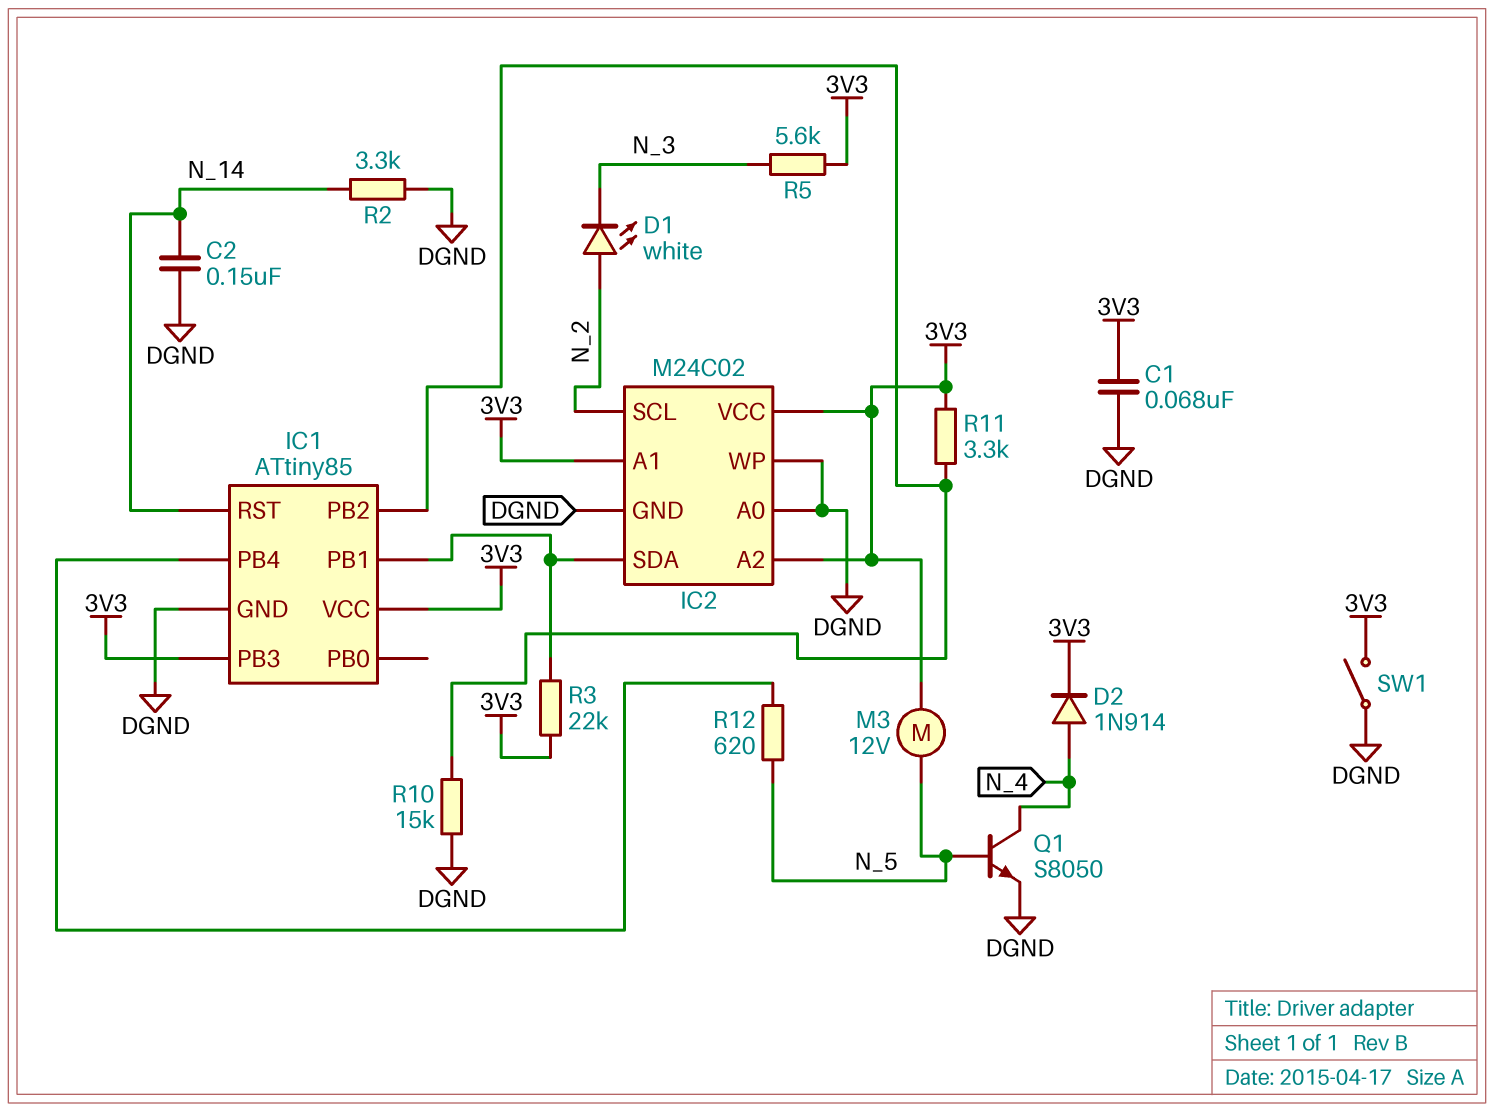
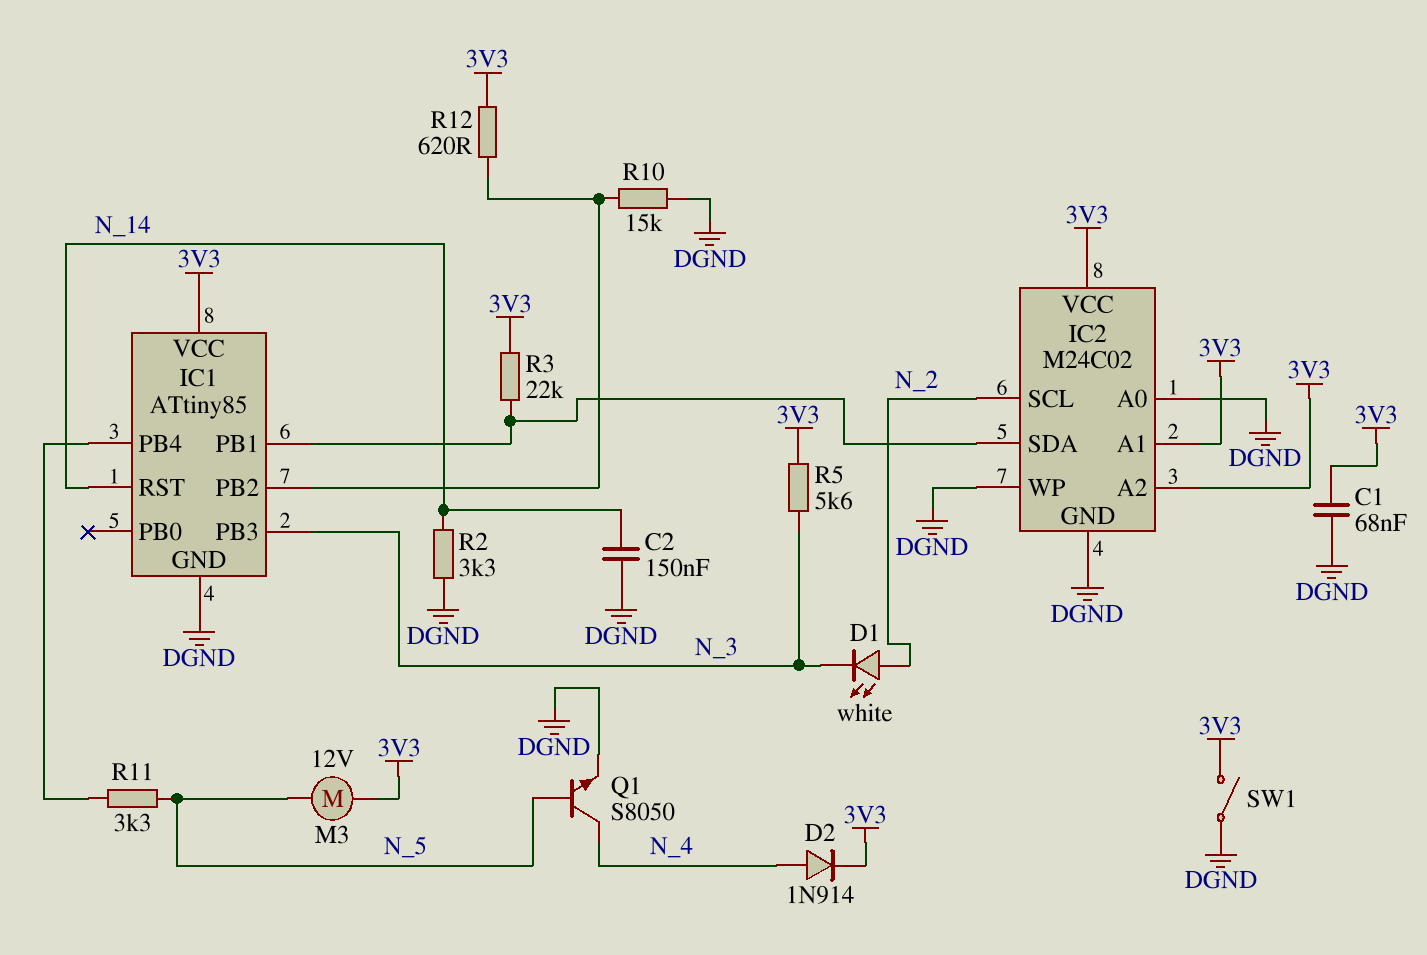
IC1 pin PB3: 3V3 -> N_3
R11: 3.3k (3V3, IC1/PB2) -> 3.3k (IC1/PB4, N_5)
R12: 620 (IC1/PB4, N_5) -> 620 (3V3, IC1/PB2)

